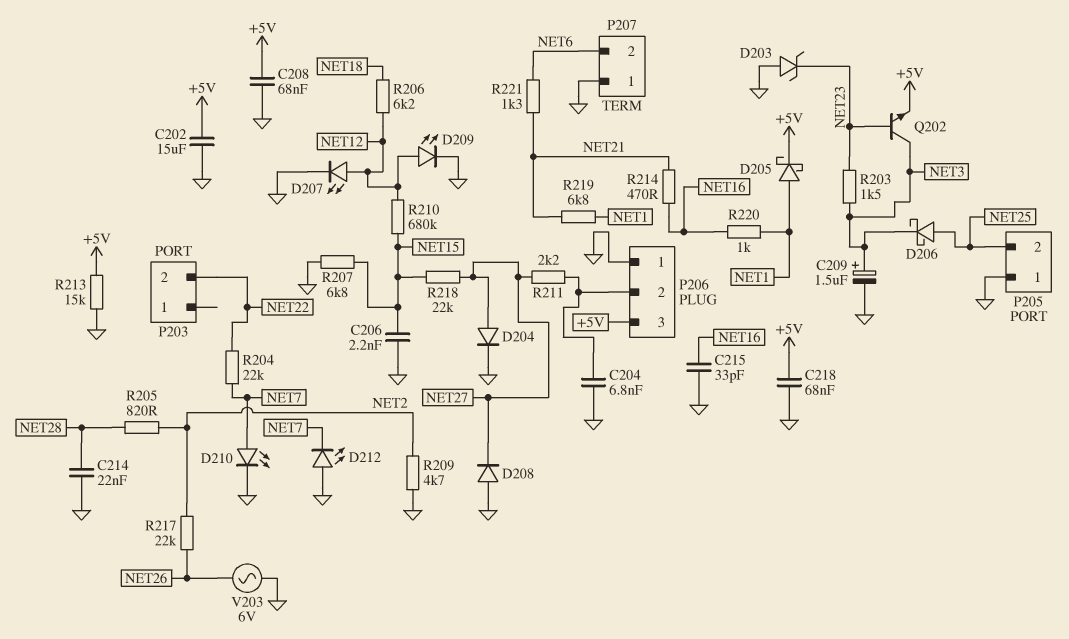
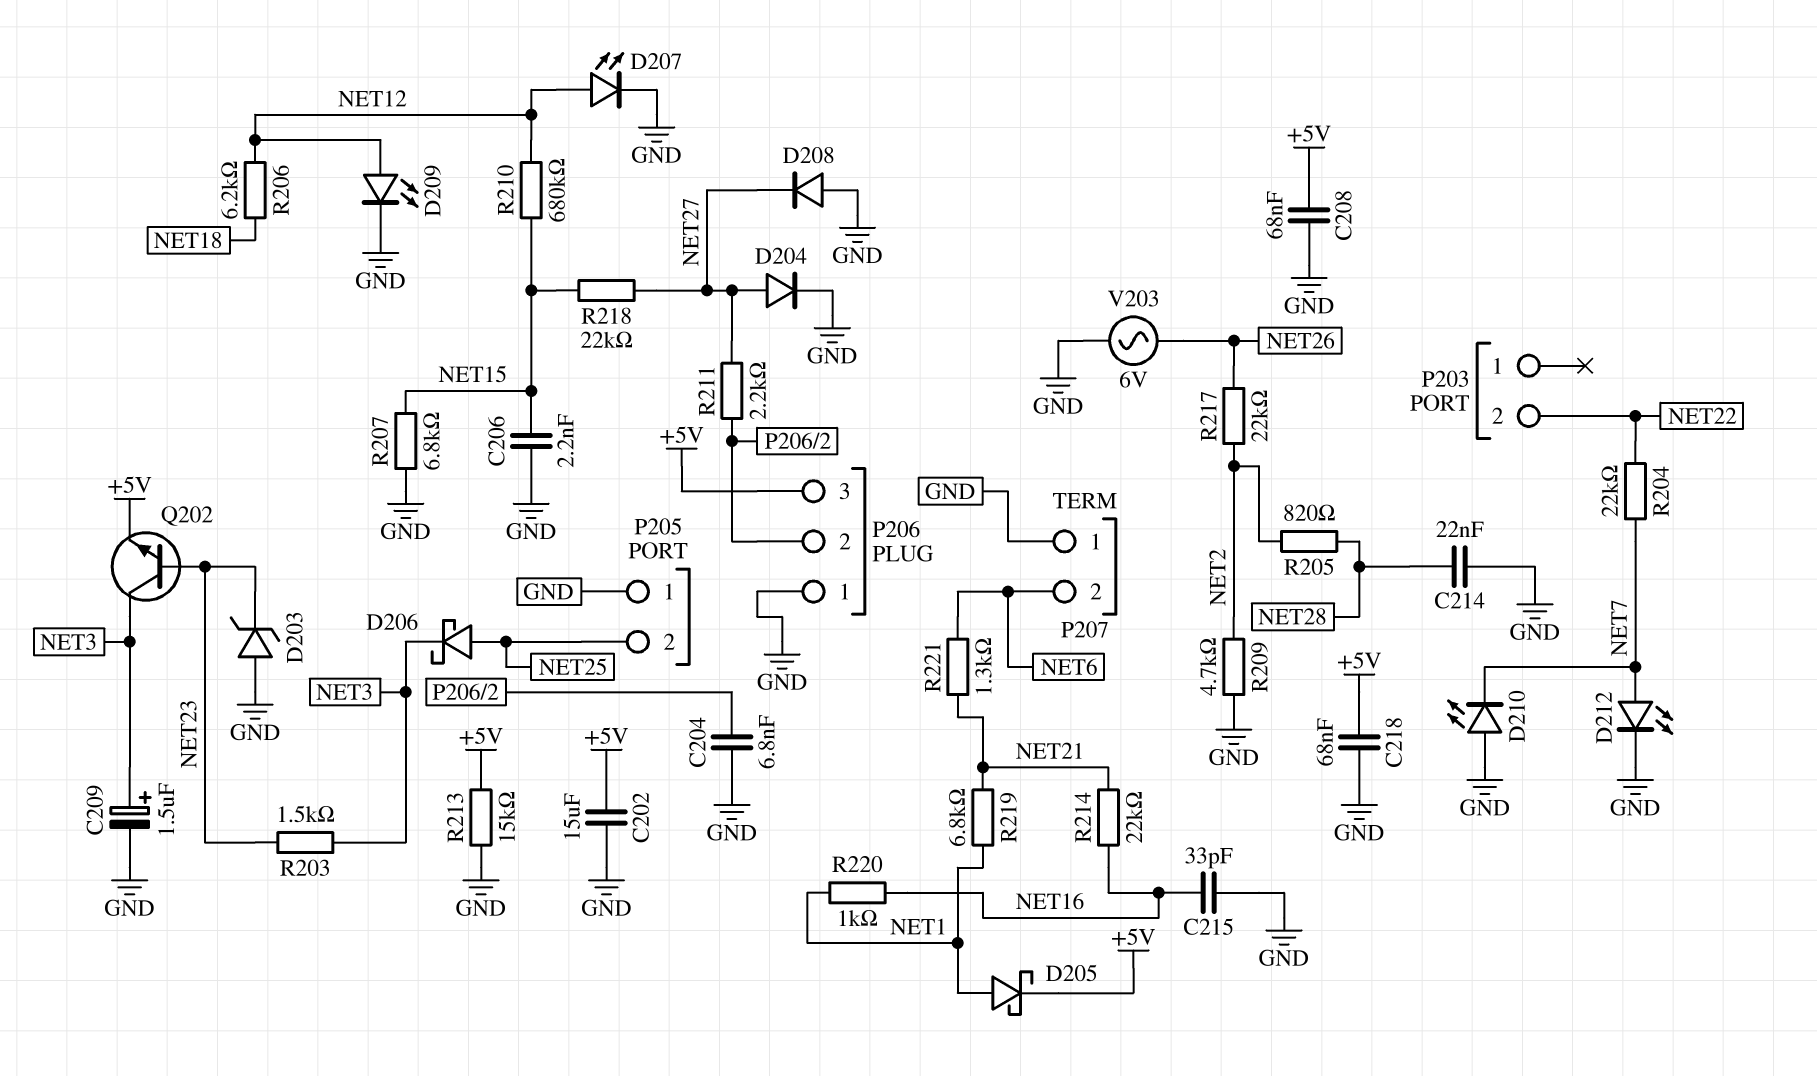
D210: LED (A NET7, K GND) -> LED (A GND, K NET7)
D212: LED (A GND, K NET7) -> LED (A NET7, K GND)
R214: 470 (NET16, NET21) -> 22k (NET16, NET21)

